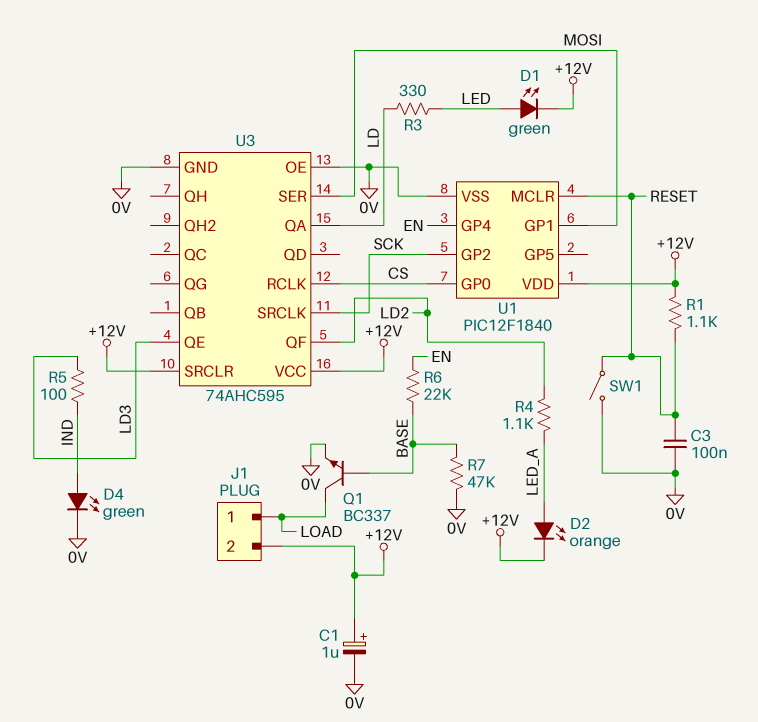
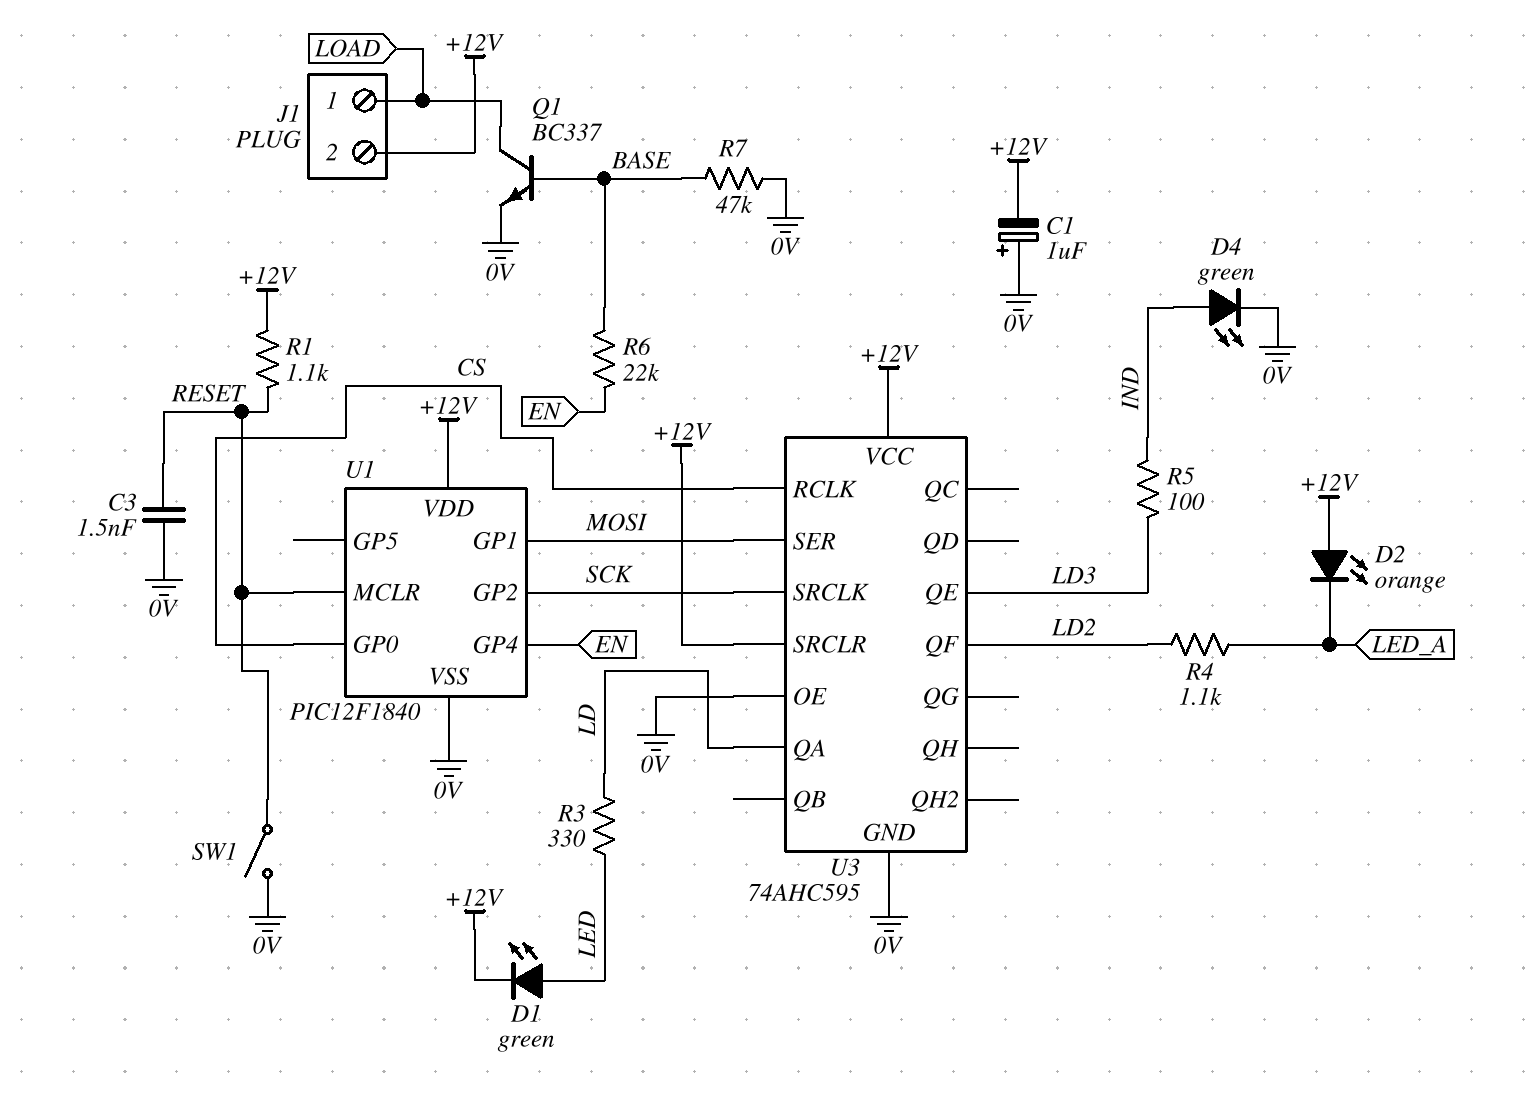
C1: 1uF (plus +12V, minus 0V) -> 1uF (plus 0V, minus +12V)
C3: 100nF (0V, RESET) -> 1.5nF (0V, RESET)
D2: LED orange (A LED_A, K +12V) -> LED orange (A +12V, K LED_A)

